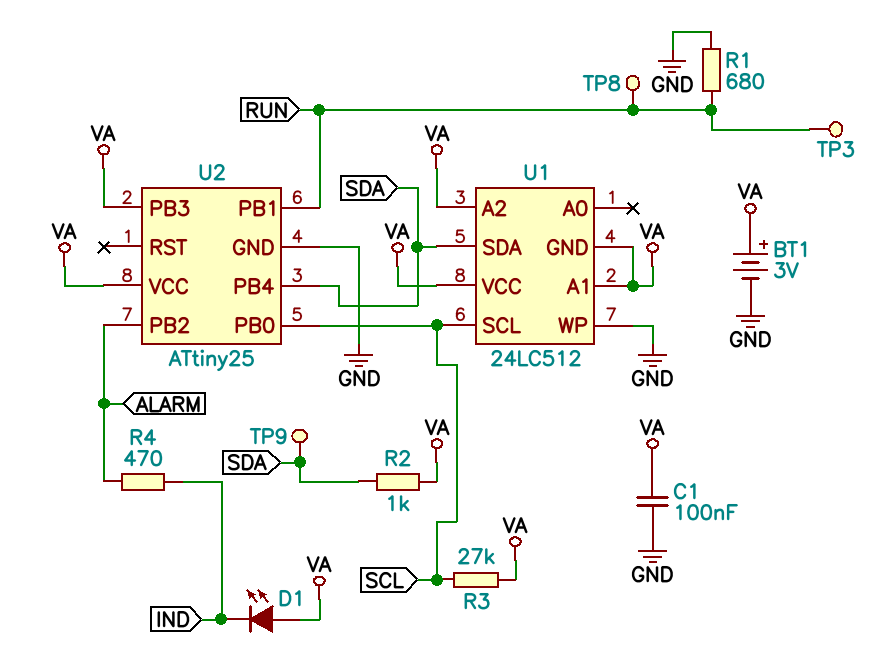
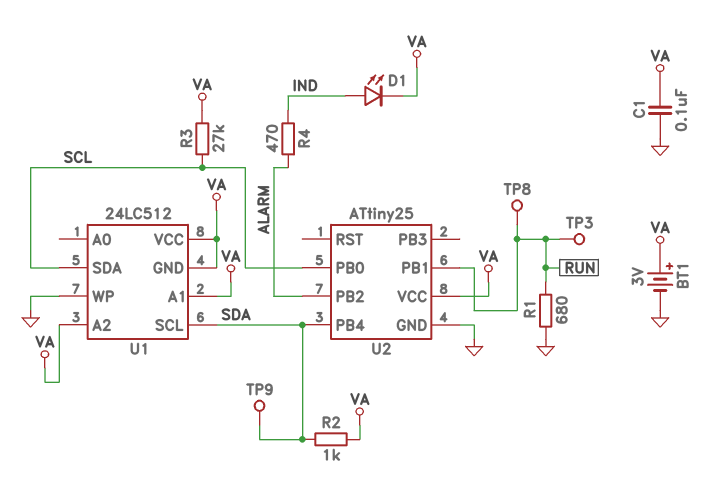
D1: LED (A VA, K IND) -> LED (A IND, K VA)
U1 pin SCL: SCL -> SDA
U1 pin SDA: SDA -> SCL
U2 pin PB3: VA -> none

